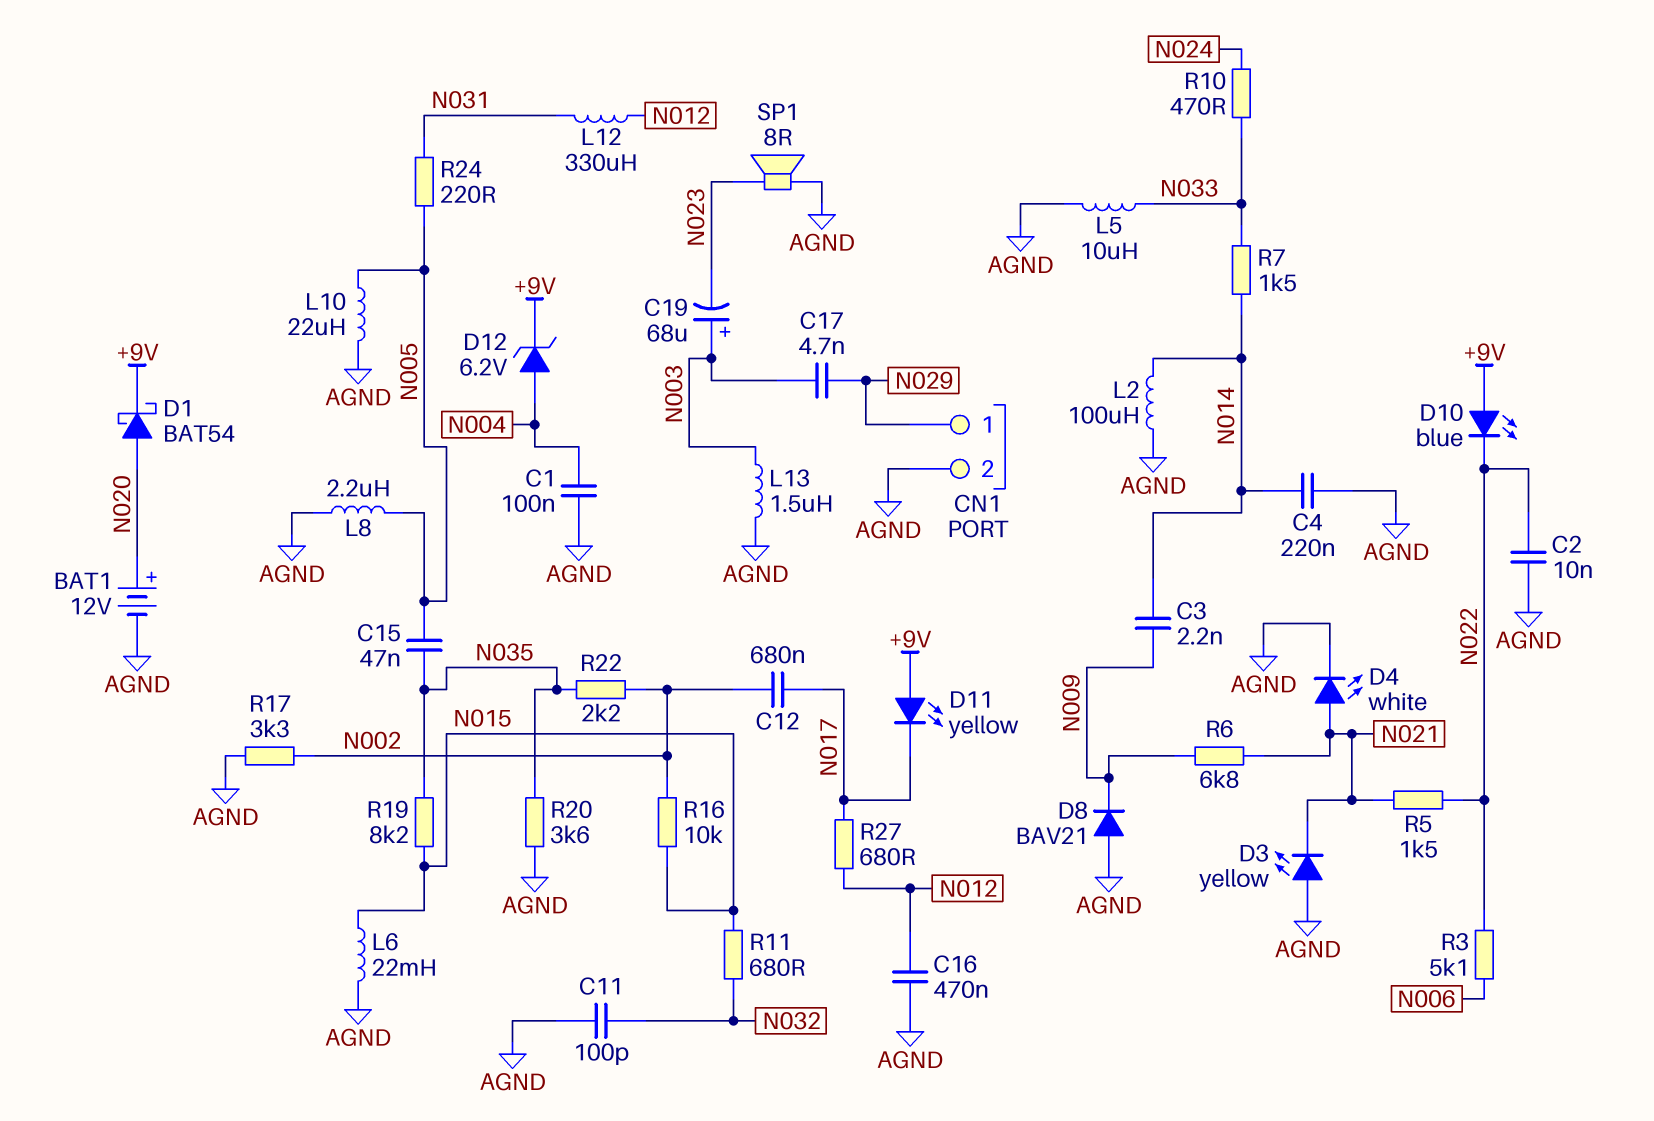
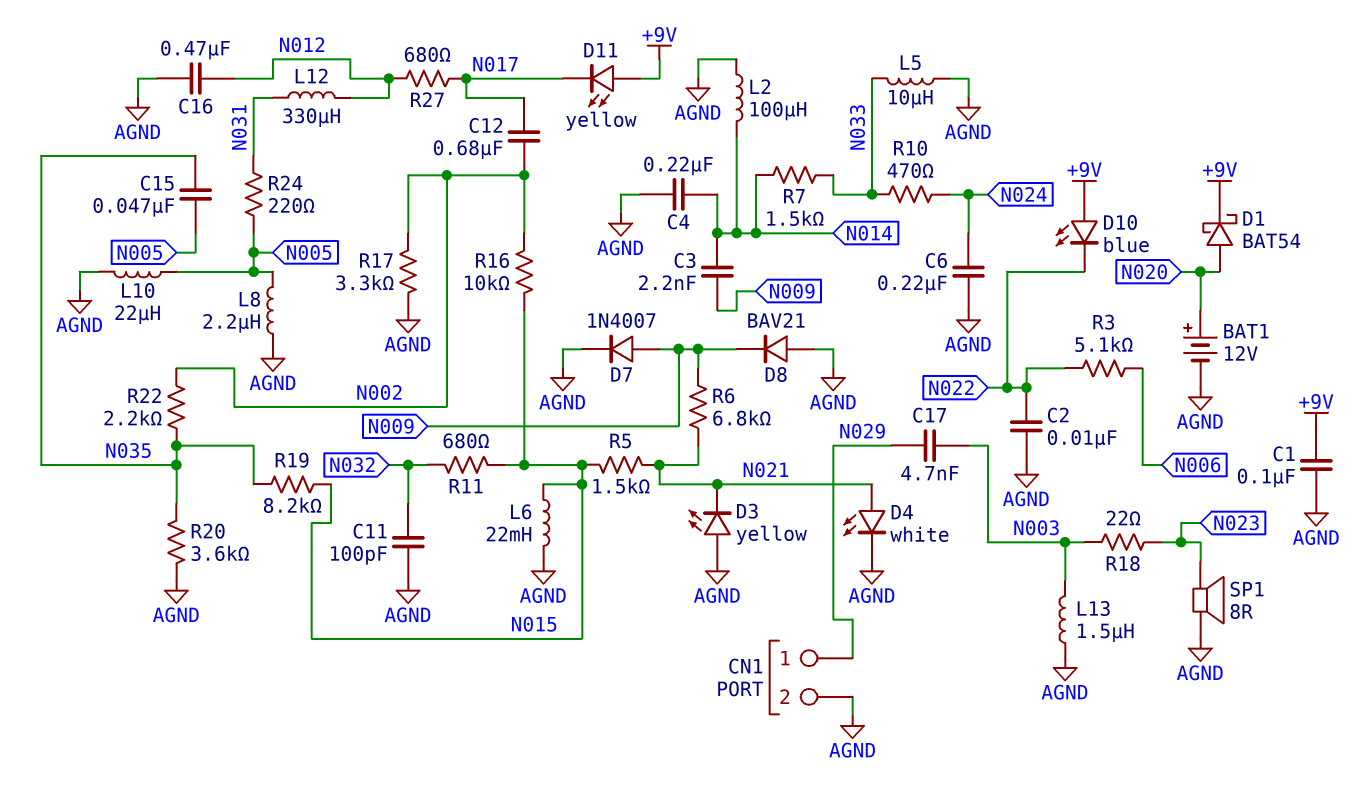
C1: 100nF (AGND, N004) -> 100nF (+9V, AGND)
C6: none -> 220nF (AGND, N024)
C19: 68uF (plus N003, minus N023) -> none
D7: none -> diode 1N4007 (A N009, K AGND)
D12: zener 6.2V (A N004, K +9V) -> none
R5: 1.5k (N021, N022) -> 1.5k (N015, N021)
R18: none -> 22 (N003, N023)

